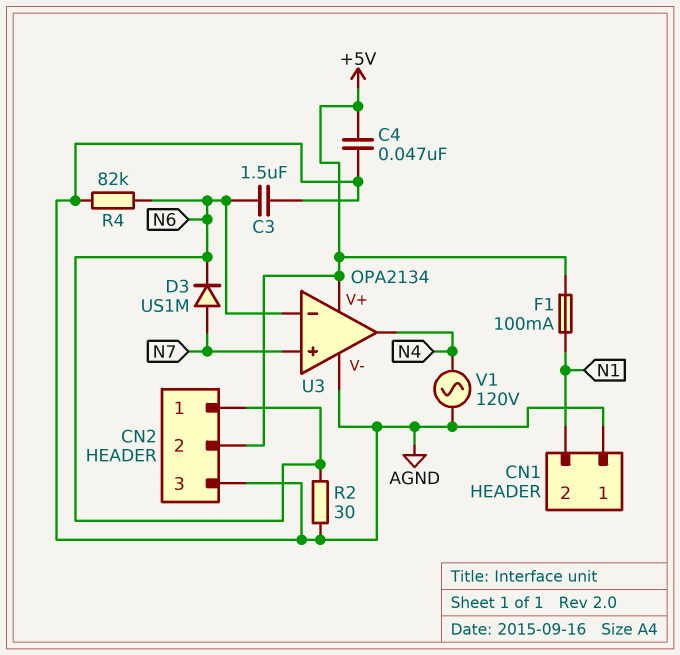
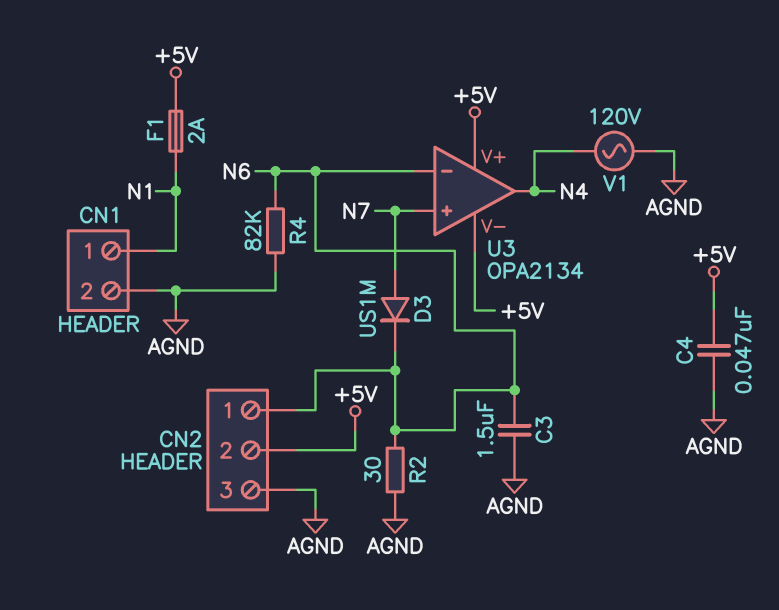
CN1 pin 1: AGND -> N1
CN1 pin 2: N1 -> AGND
F1: 100mA (+5V, N1) -> 2A (+5V, N1)
U3 pin V-: AGND -> +5V

